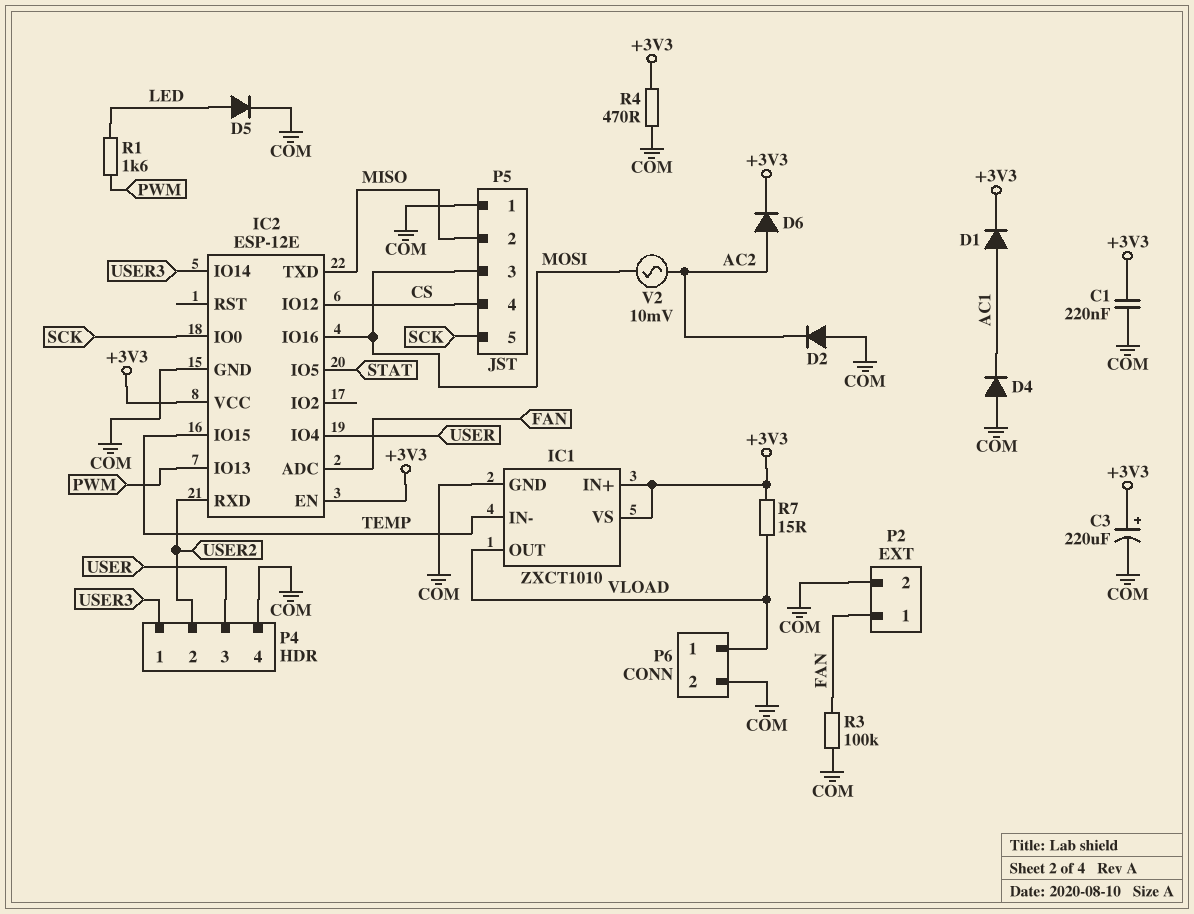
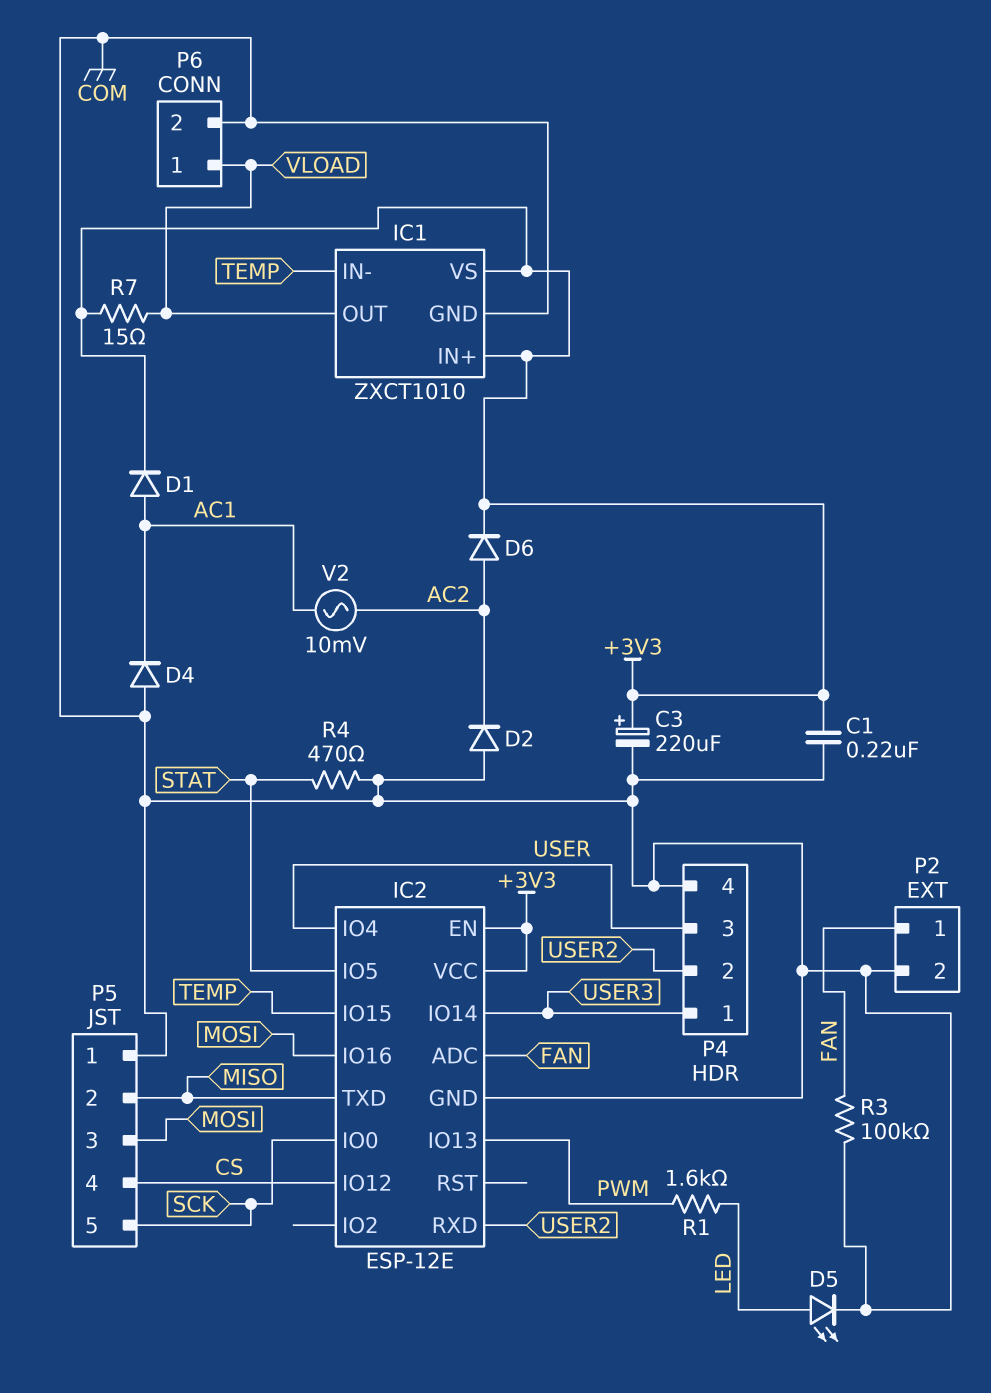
D5: diode (A LED, K COM) -> LED (A LED, K COM)
R4: 470 (+3V3, COM) -> 470 (COM, STAT)
V2: AC 10mV (AC2, MOSI) -> AC 10mV (AC1, AC2)

